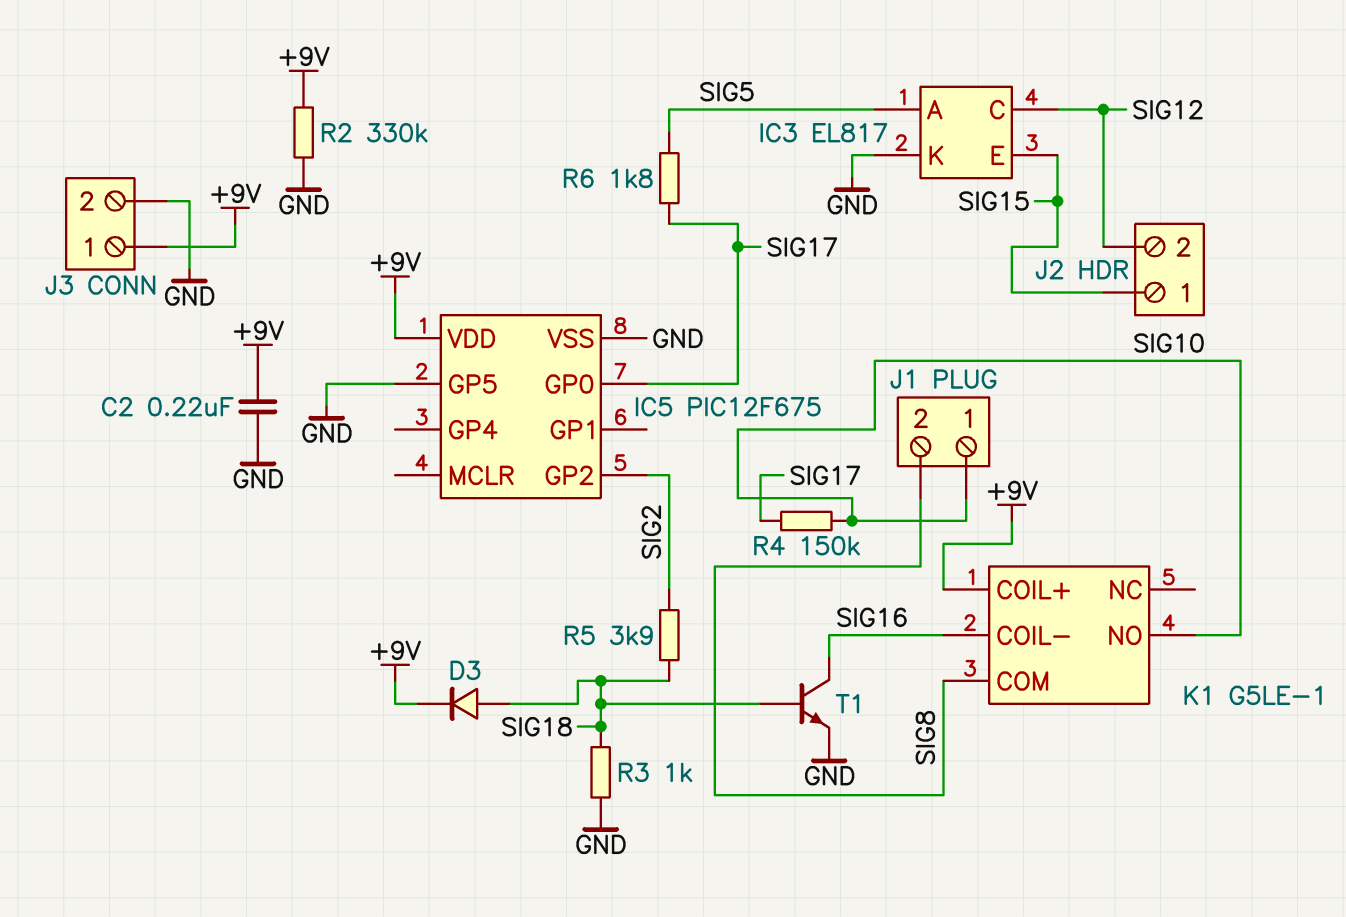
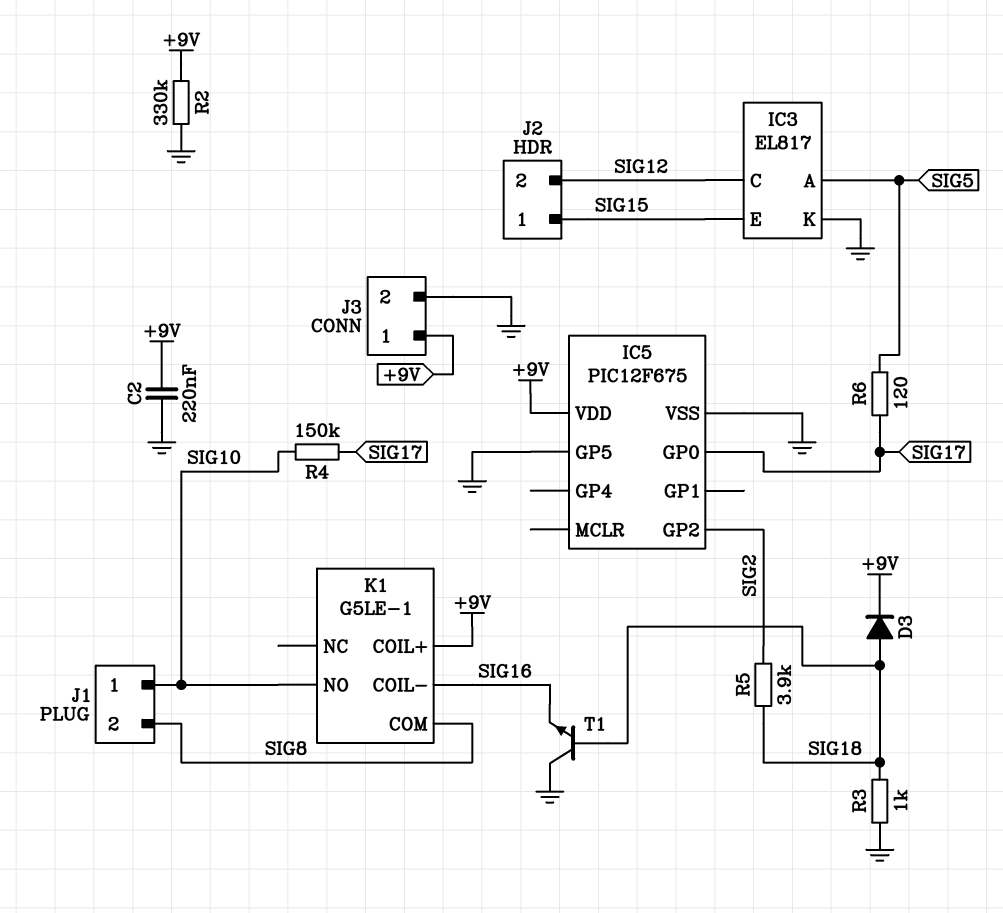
R6: 1.8k (SIG5, SIG17) -> 120 (SIG5, SIG17)
T1: NPN (B SIG18, C SIG16, E GND) -> NPN (B SIG18, C GND, E SIG16)

